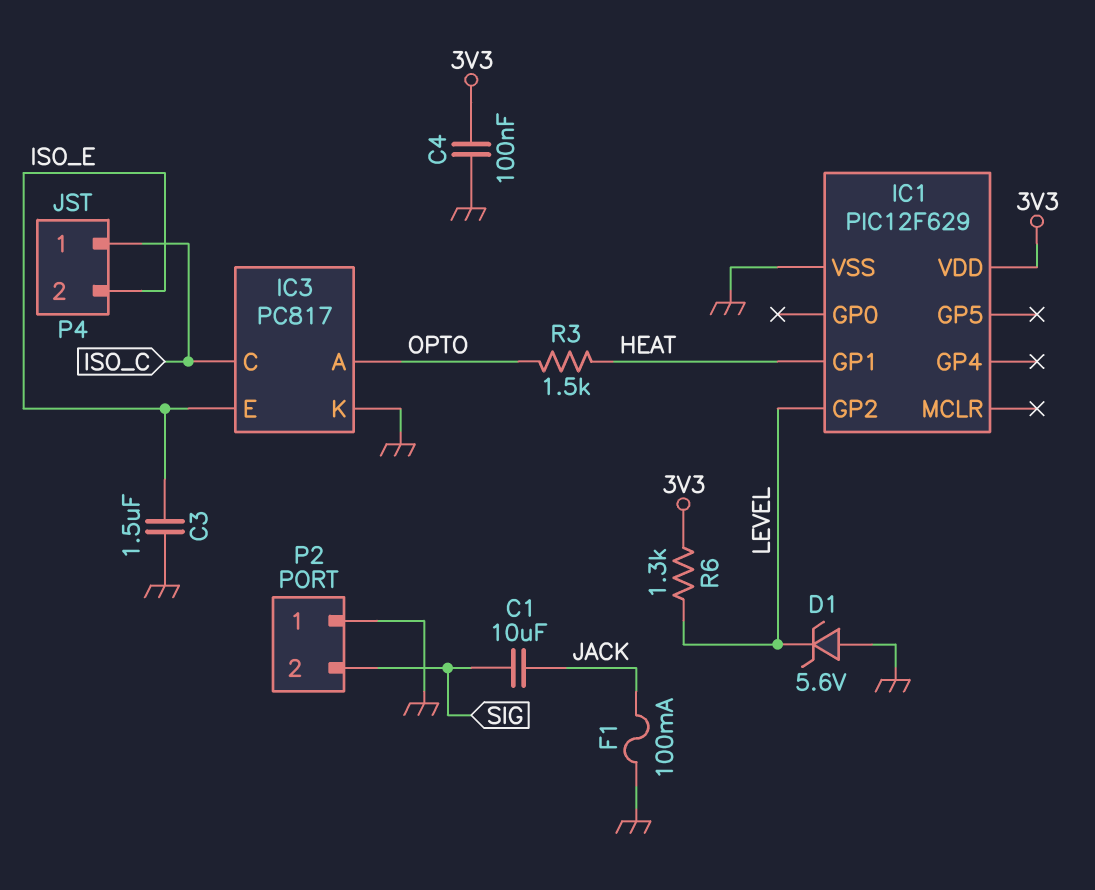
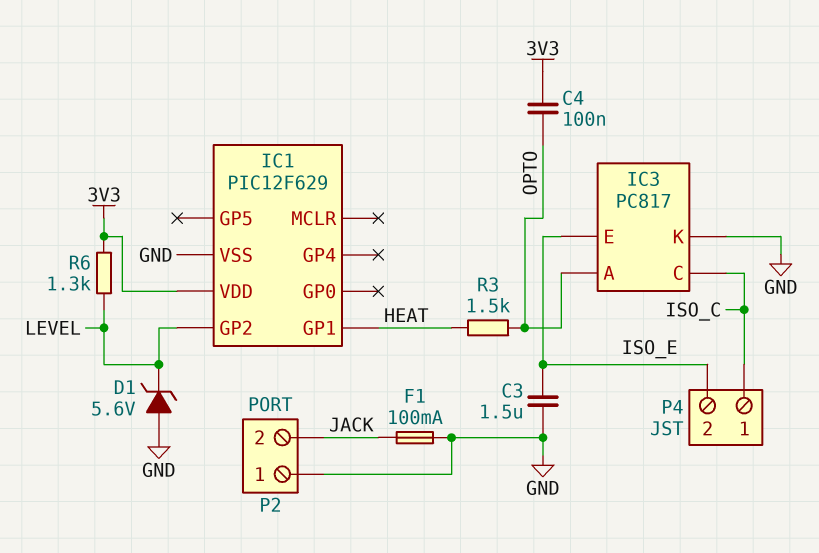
C1: 10uF (JACK, SIG) -> none
C4: 100nF (3V3, GND) -> 100nF (3V3, OPTO)
P2 pin 2: SIG -> JACK

